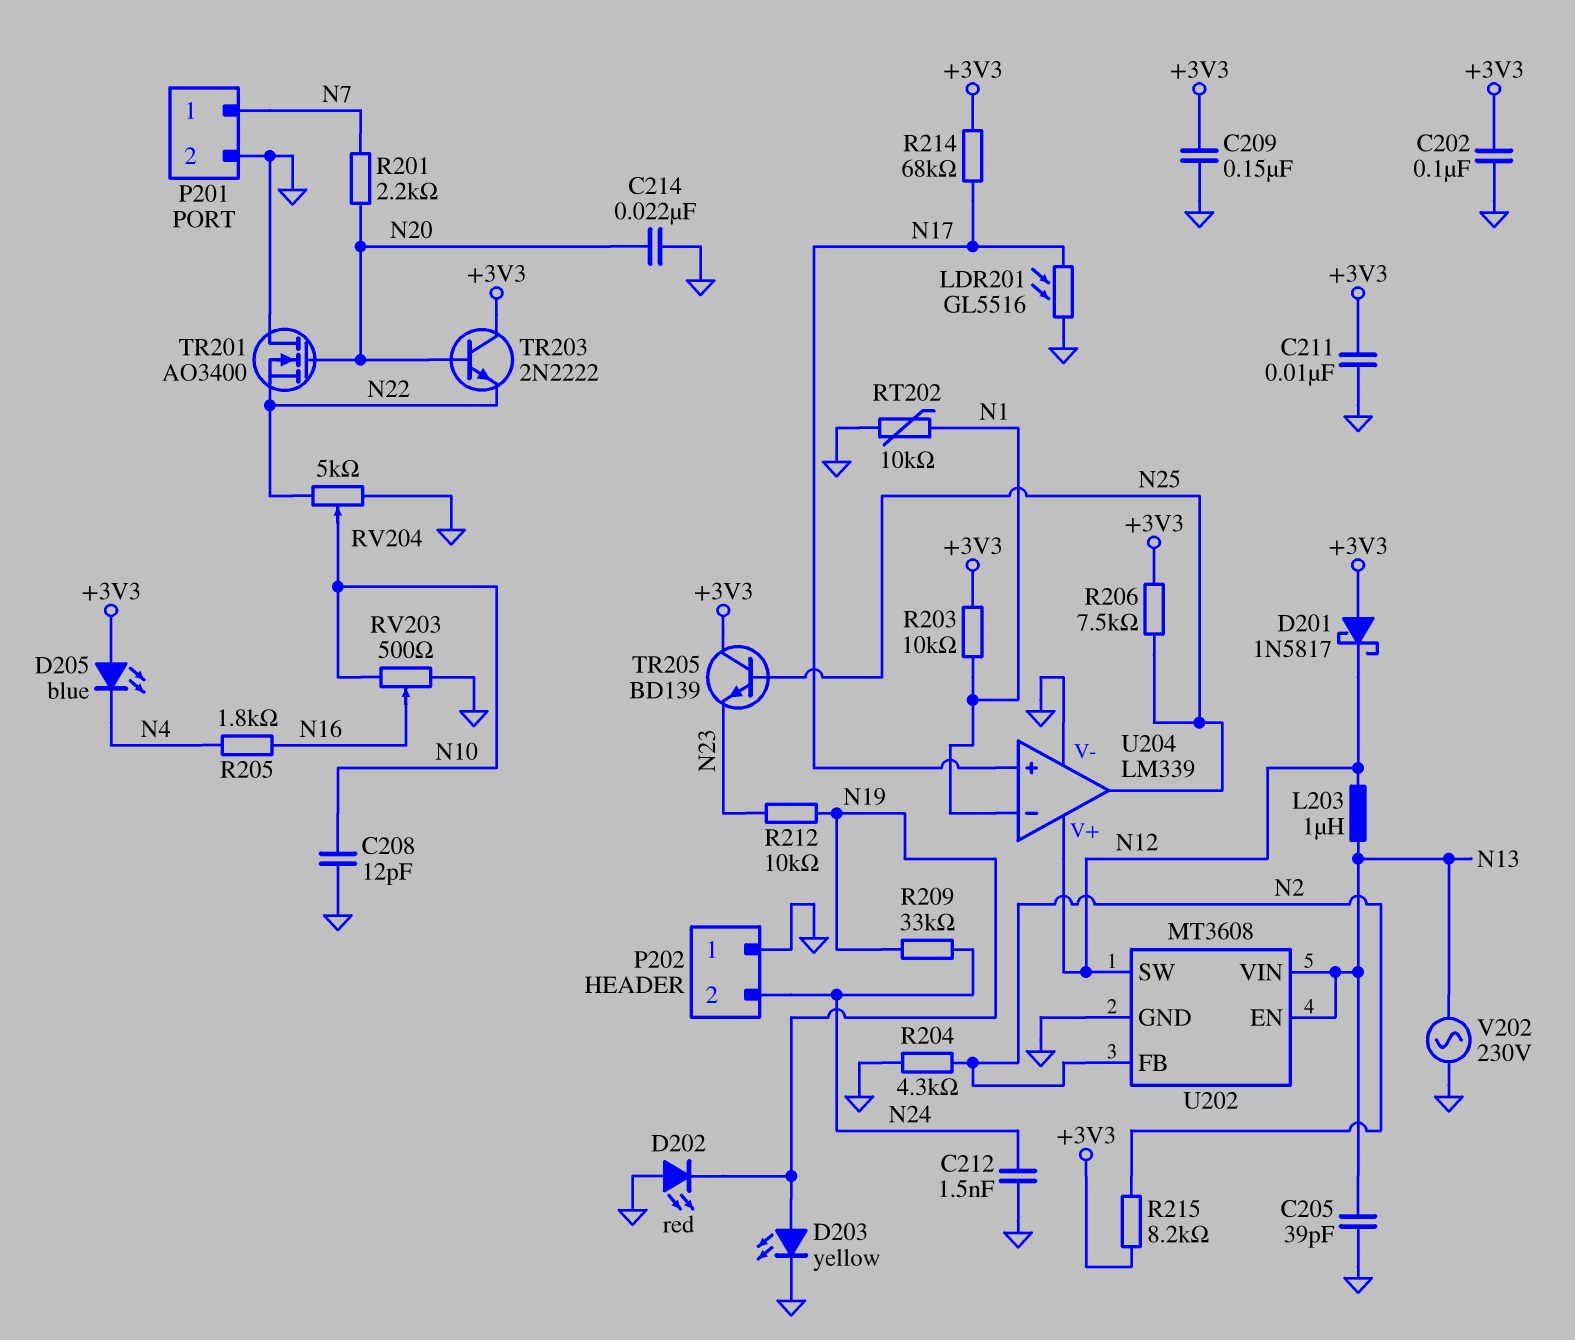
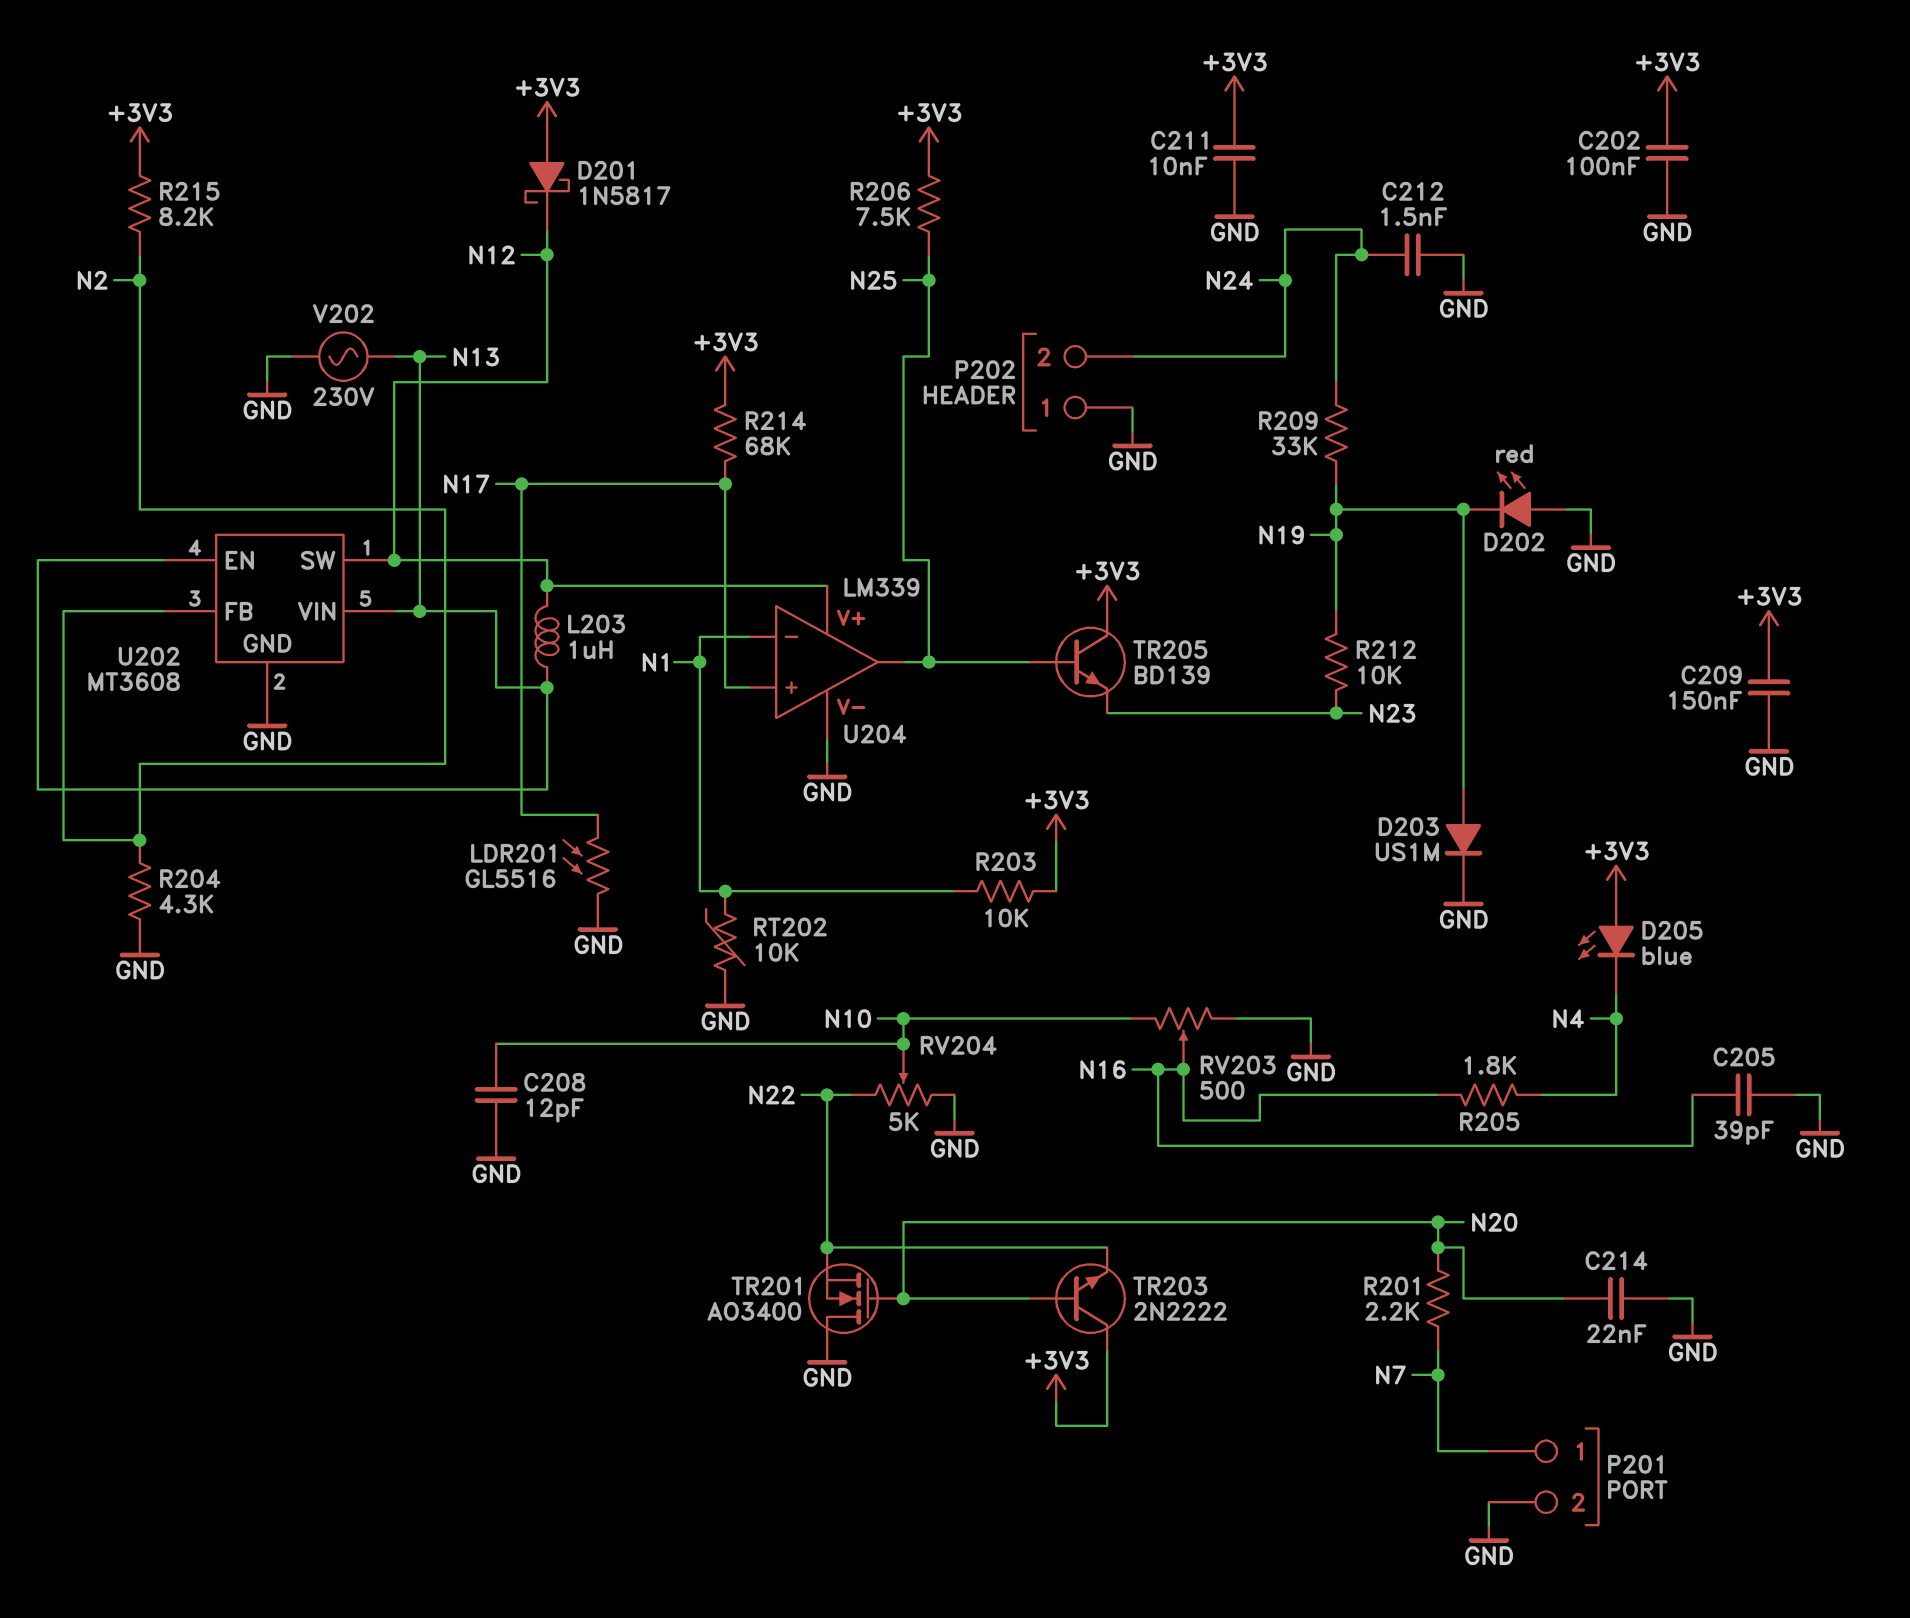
C205: 39pF (GND, N13) -> 39pF (GND, N16)
D203: LED yellow (A N19, K GND) -> diode US1M (A N19, K GND)

